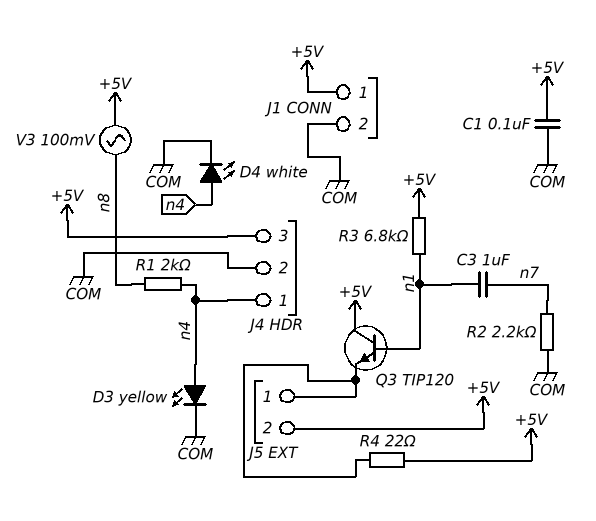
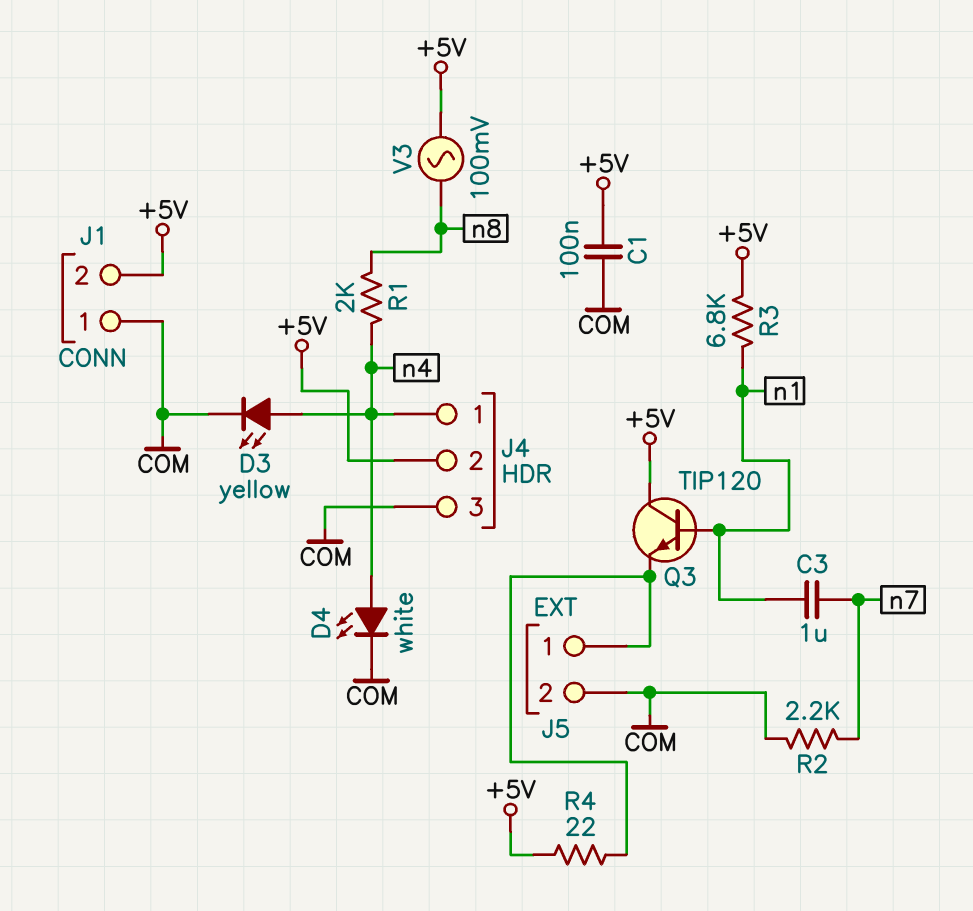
J1 pin 1: +5V -> COM
J1 pin 2: COM -> +5V
J4 pin 2: COM -> +5V
J4 pin 3: +5V -> COM
J5 pin 2: +5V -> COM

